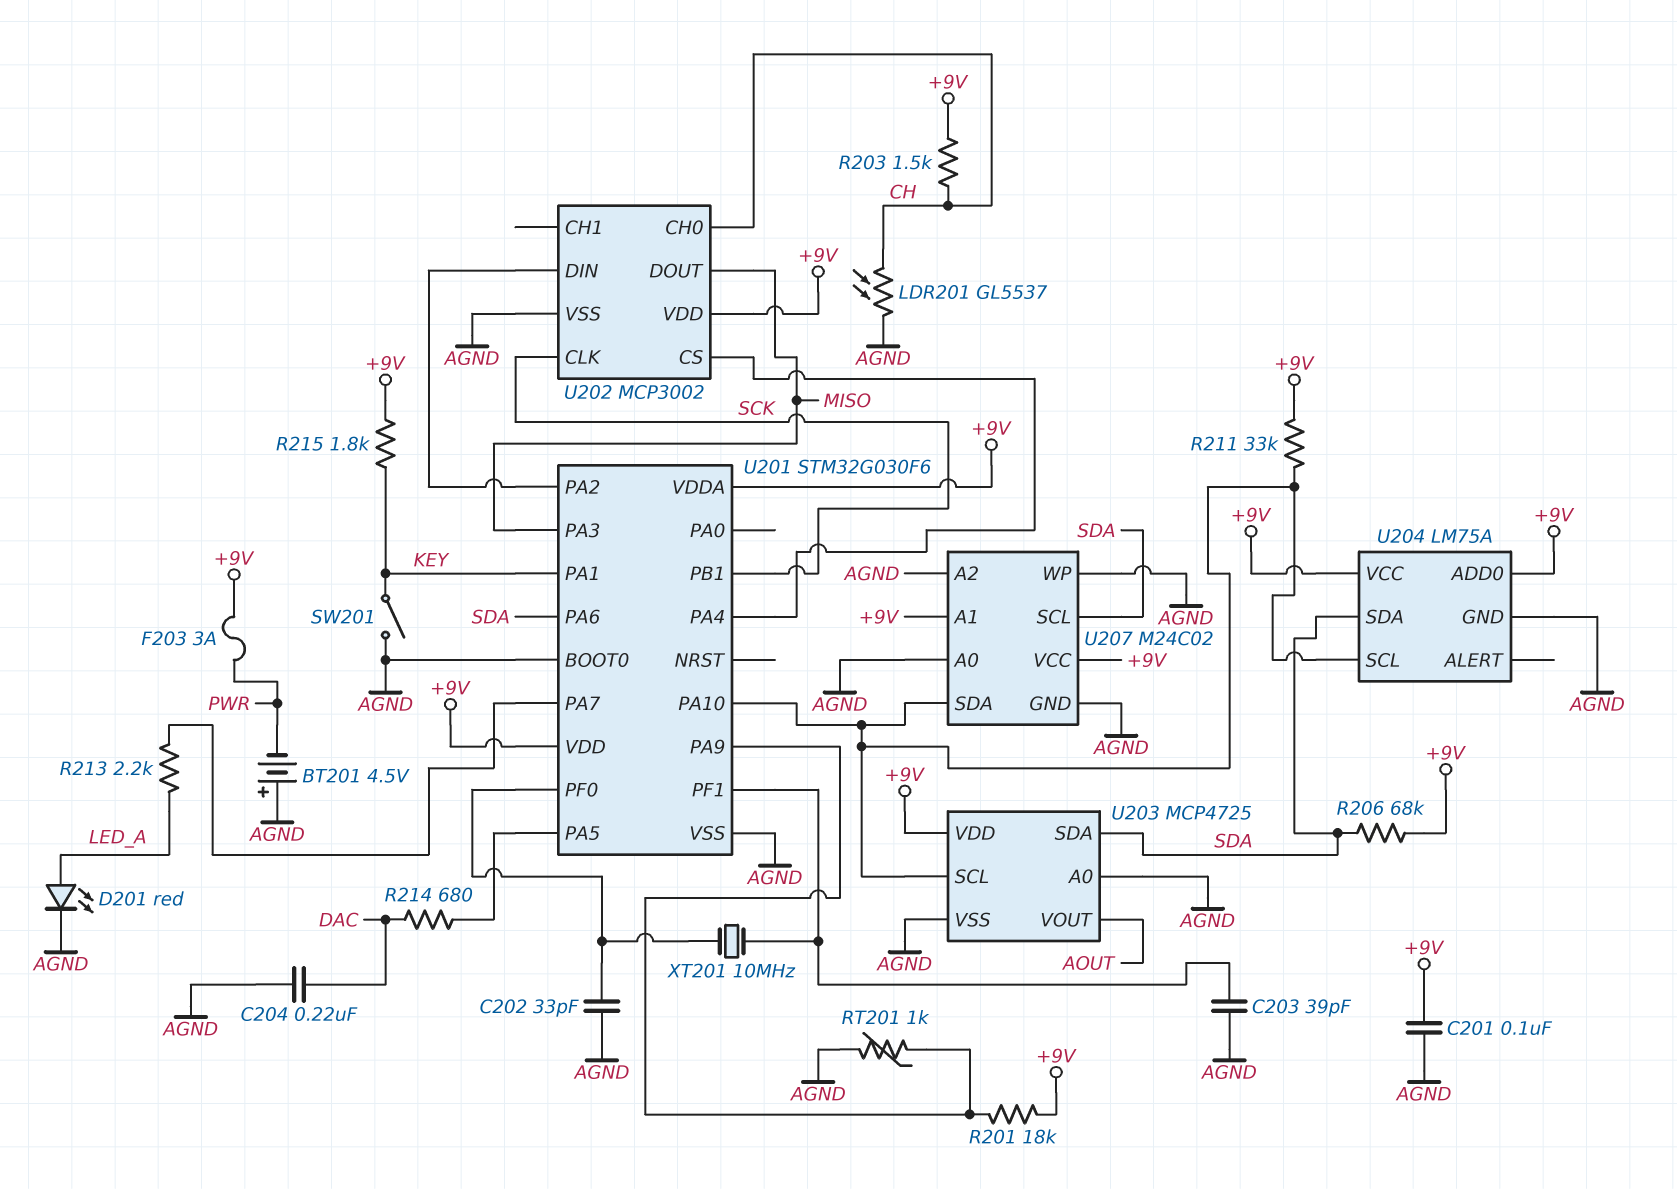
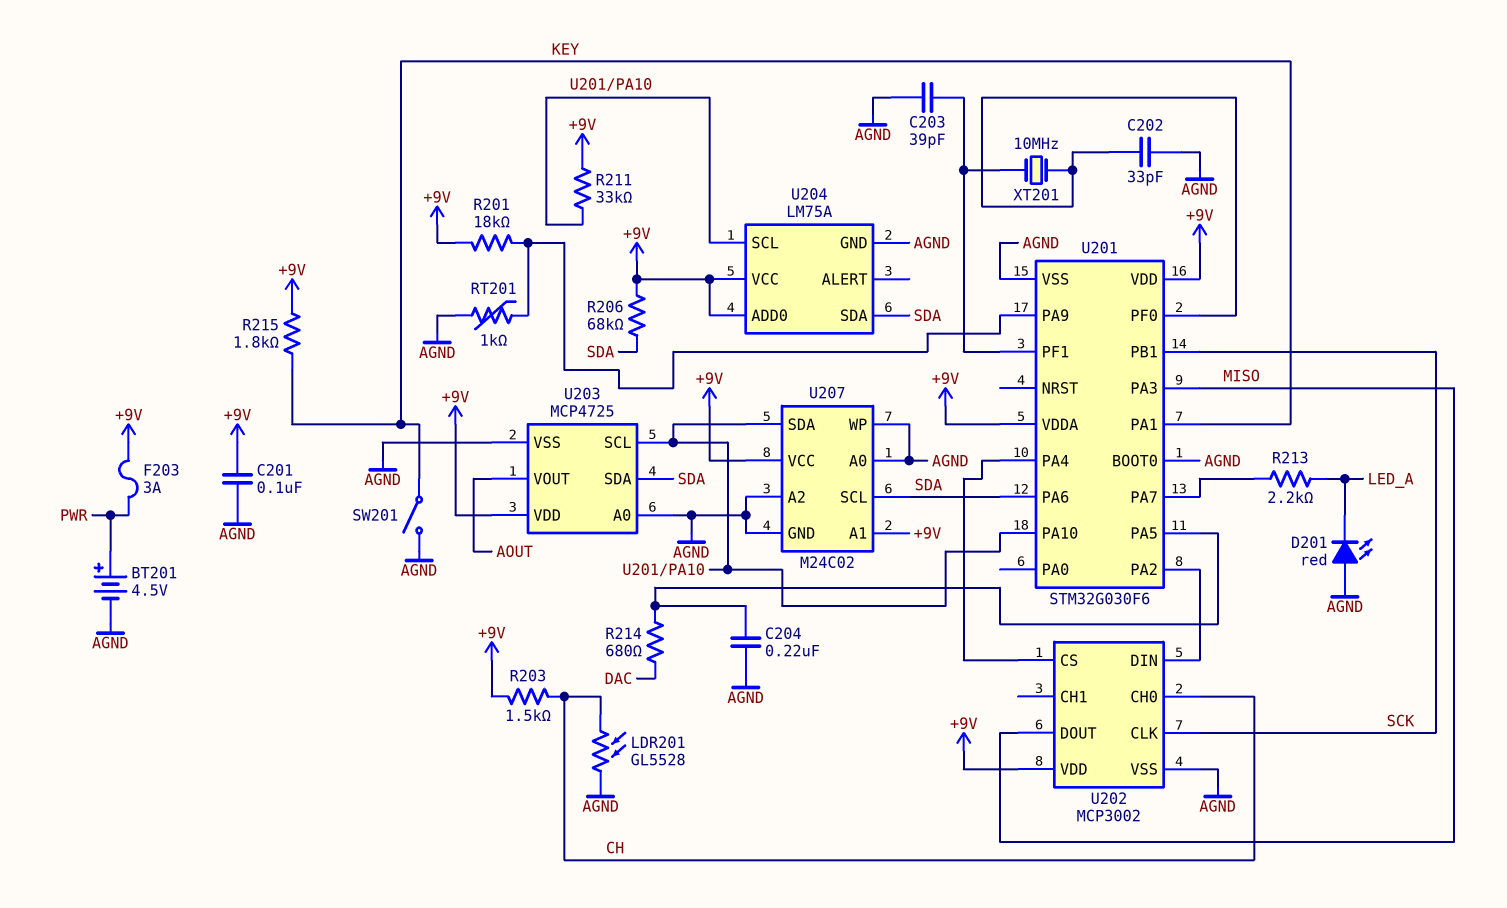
BT201: 4.5V (plus AGND, minus PWR) -> 4.5V (plus PWR, minus AGND)
C204: 220nF (AGND, DAC) -> 220nF (AGND, U201/PA5)
D201: LED red (A LED_A, K AGND) -> LED red (A AGND, K LED_A)
LDR201: GL5537 (AGND, CH) -> GL5528 (AGND, CH)

